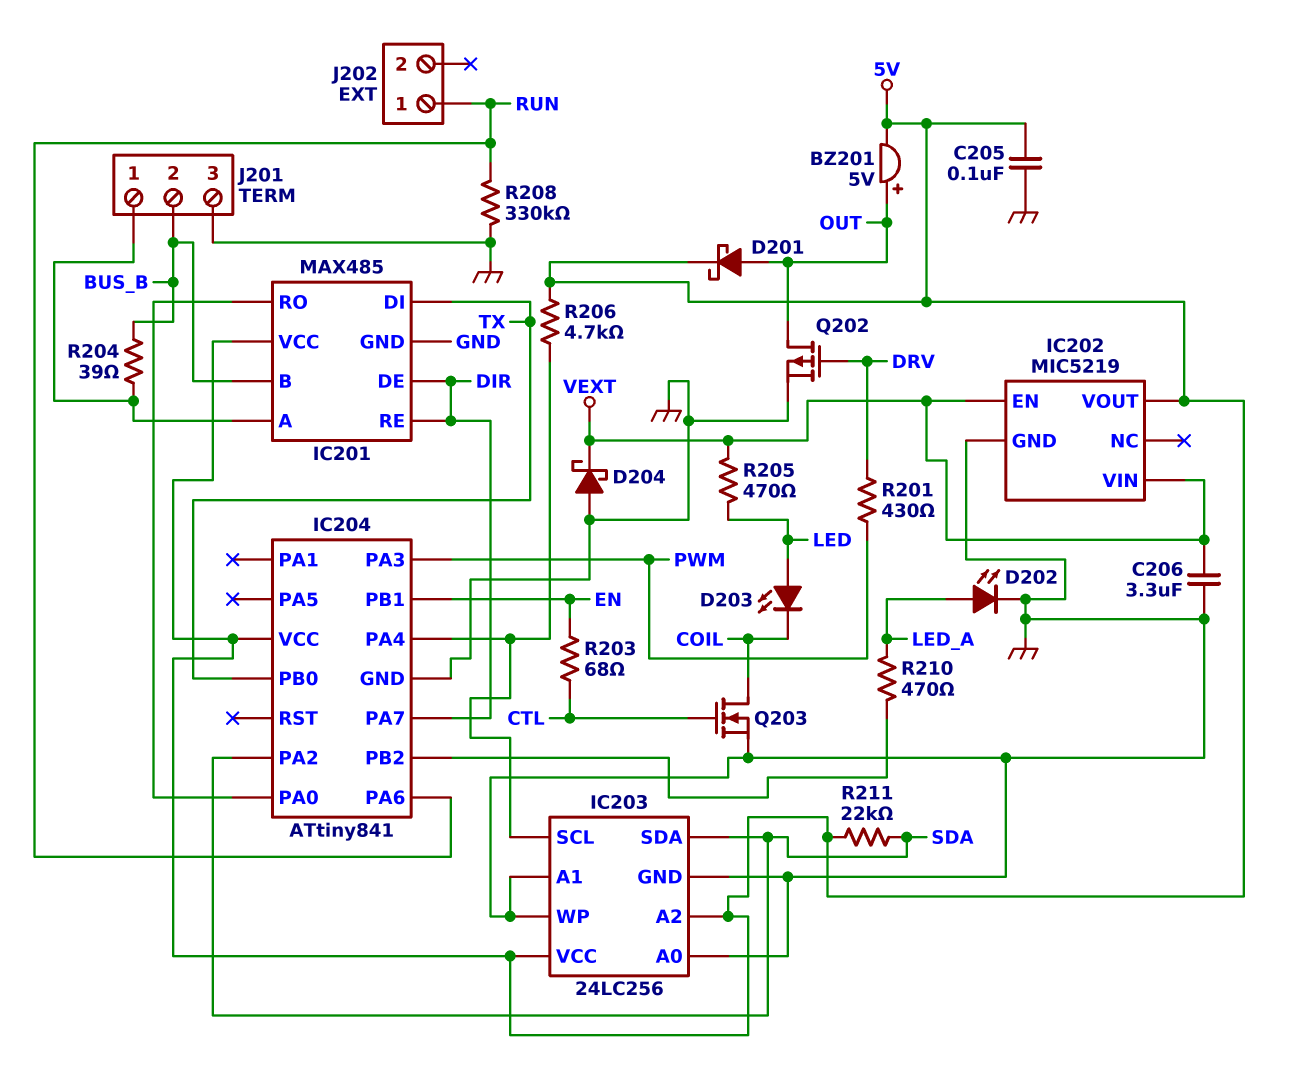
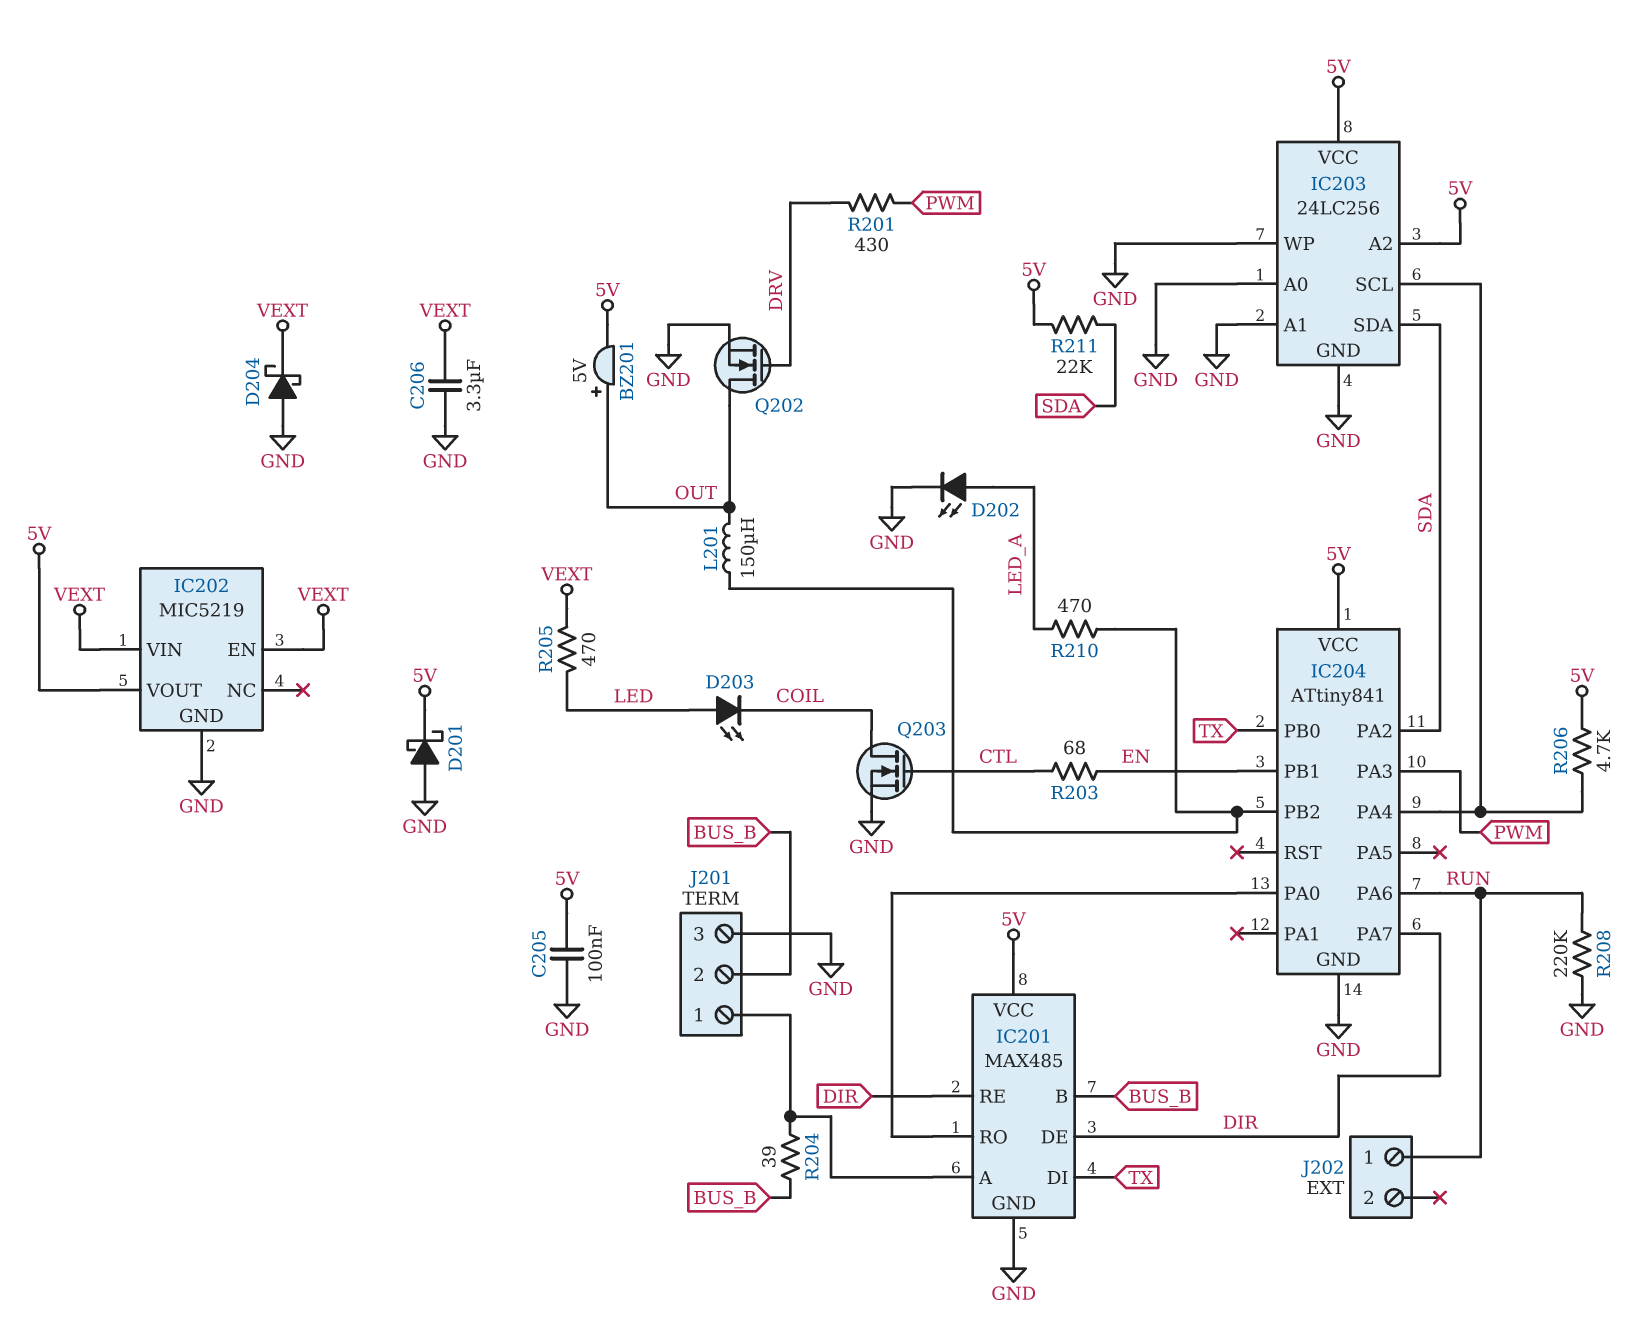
D201: schottky (A OUT, K 5V) -> schottky (A GND, K 5V)
L201: none -> 150uH (IC204/PB2, OUT)
Q202: PMOS (G DRV, D OUT, S GND) -> NMOS (G DRV, D OUT, S GND)
R208: 330k (GND, RUN) -> 220k (GND, RUN)

